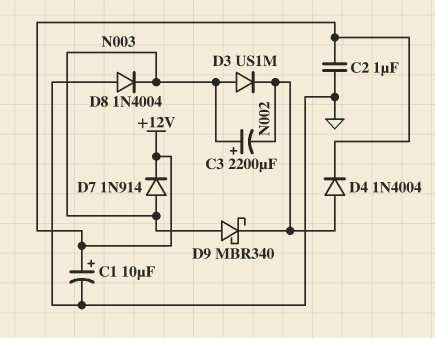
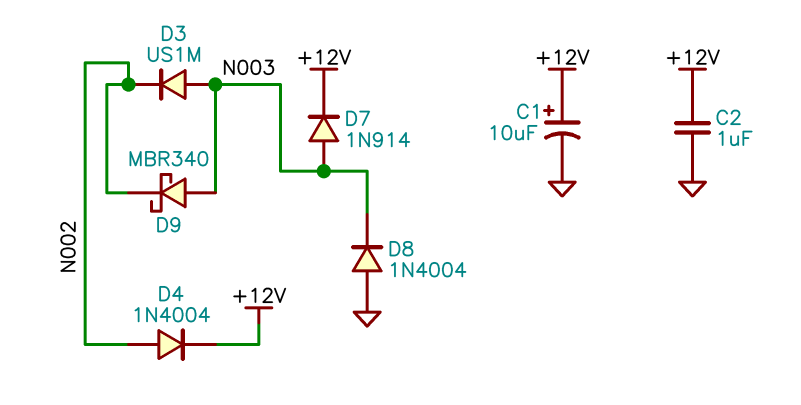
C3: 2200uF (plus N003, minus N002) -> none

